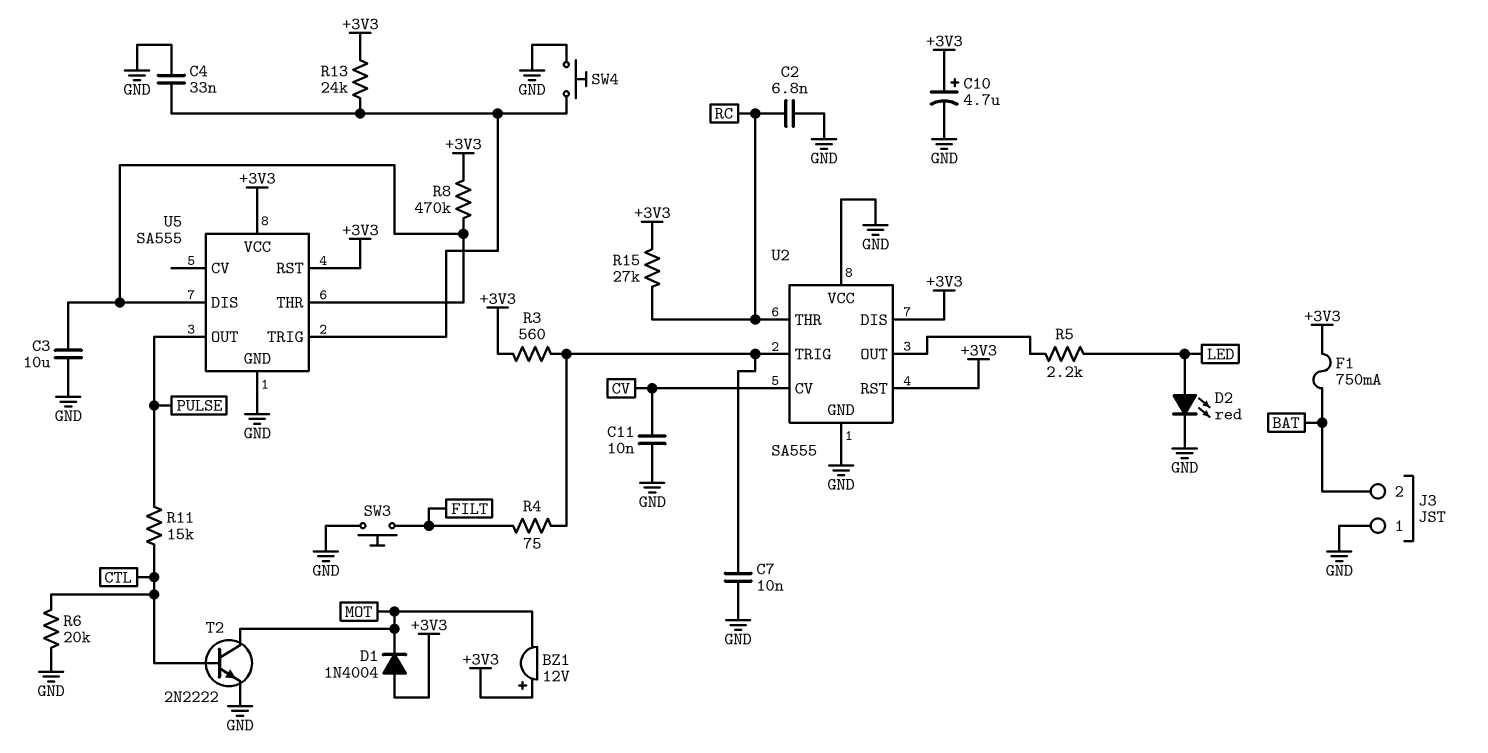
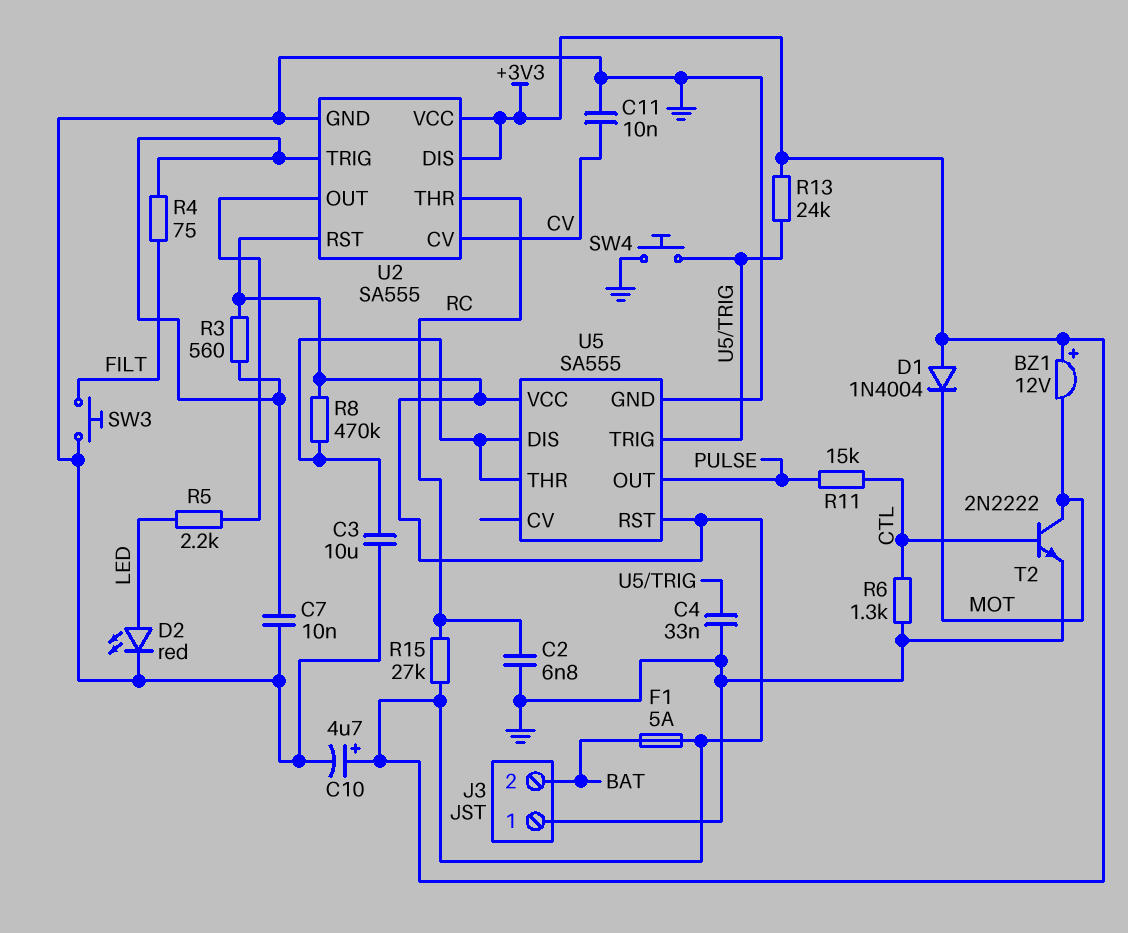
F1: 750mA (+3V3, BAT) -> 5A (+3V3, BAT)
R6: 20k (CTL, GND) -> 1.3k (CTL, GND)
U2 pin VCC: GND -> +3V3

